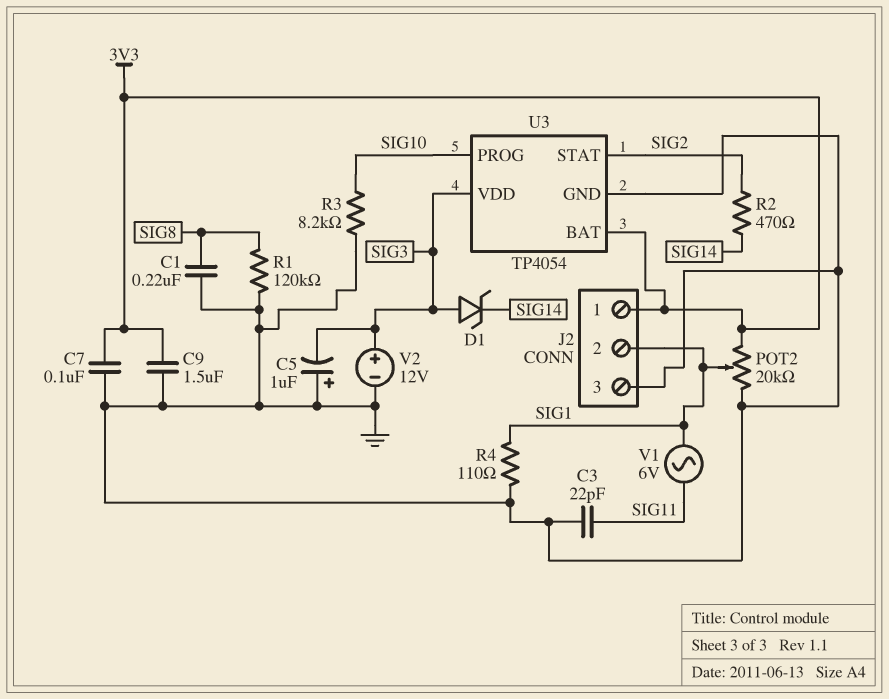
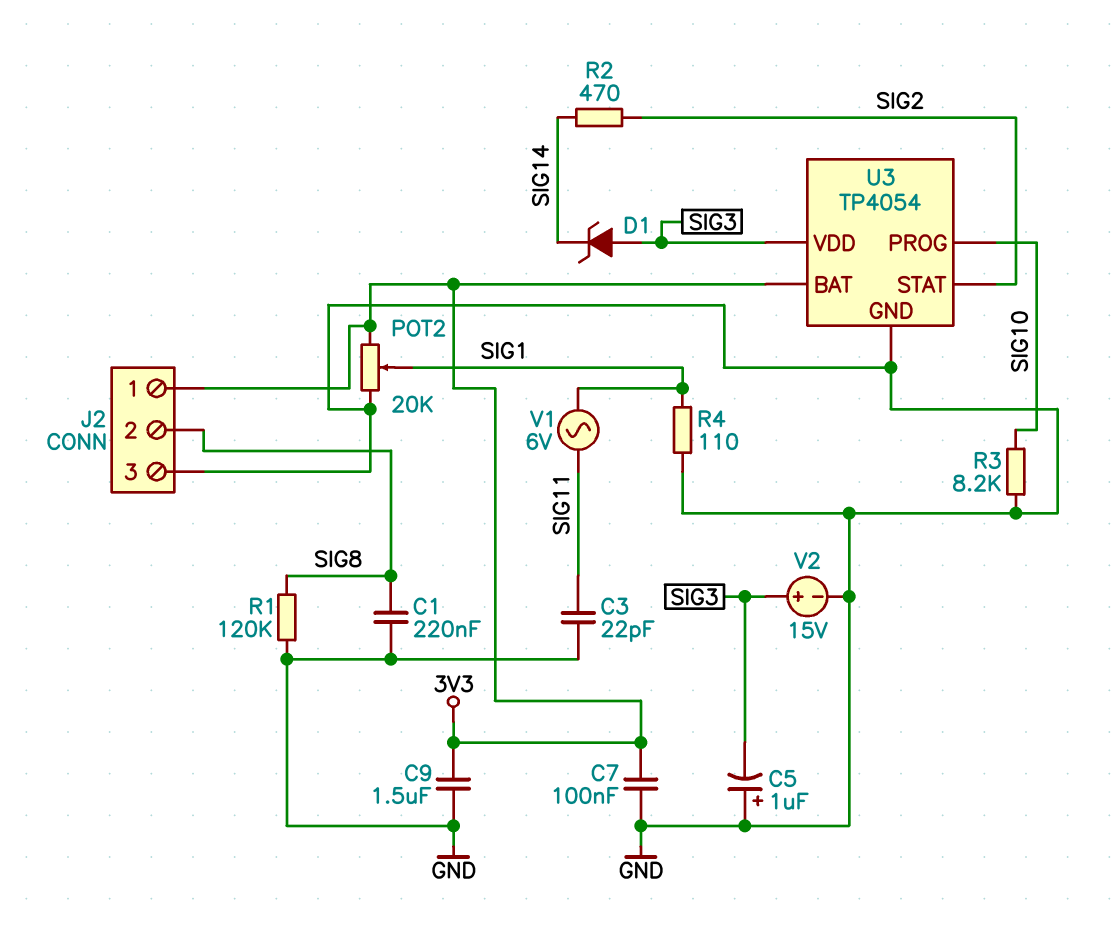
J2 pin 2: SIG1 -> SIG8
V2: 12V (plus SIG3, minus GND) -> 15V (plus SIG3, minus GND)

